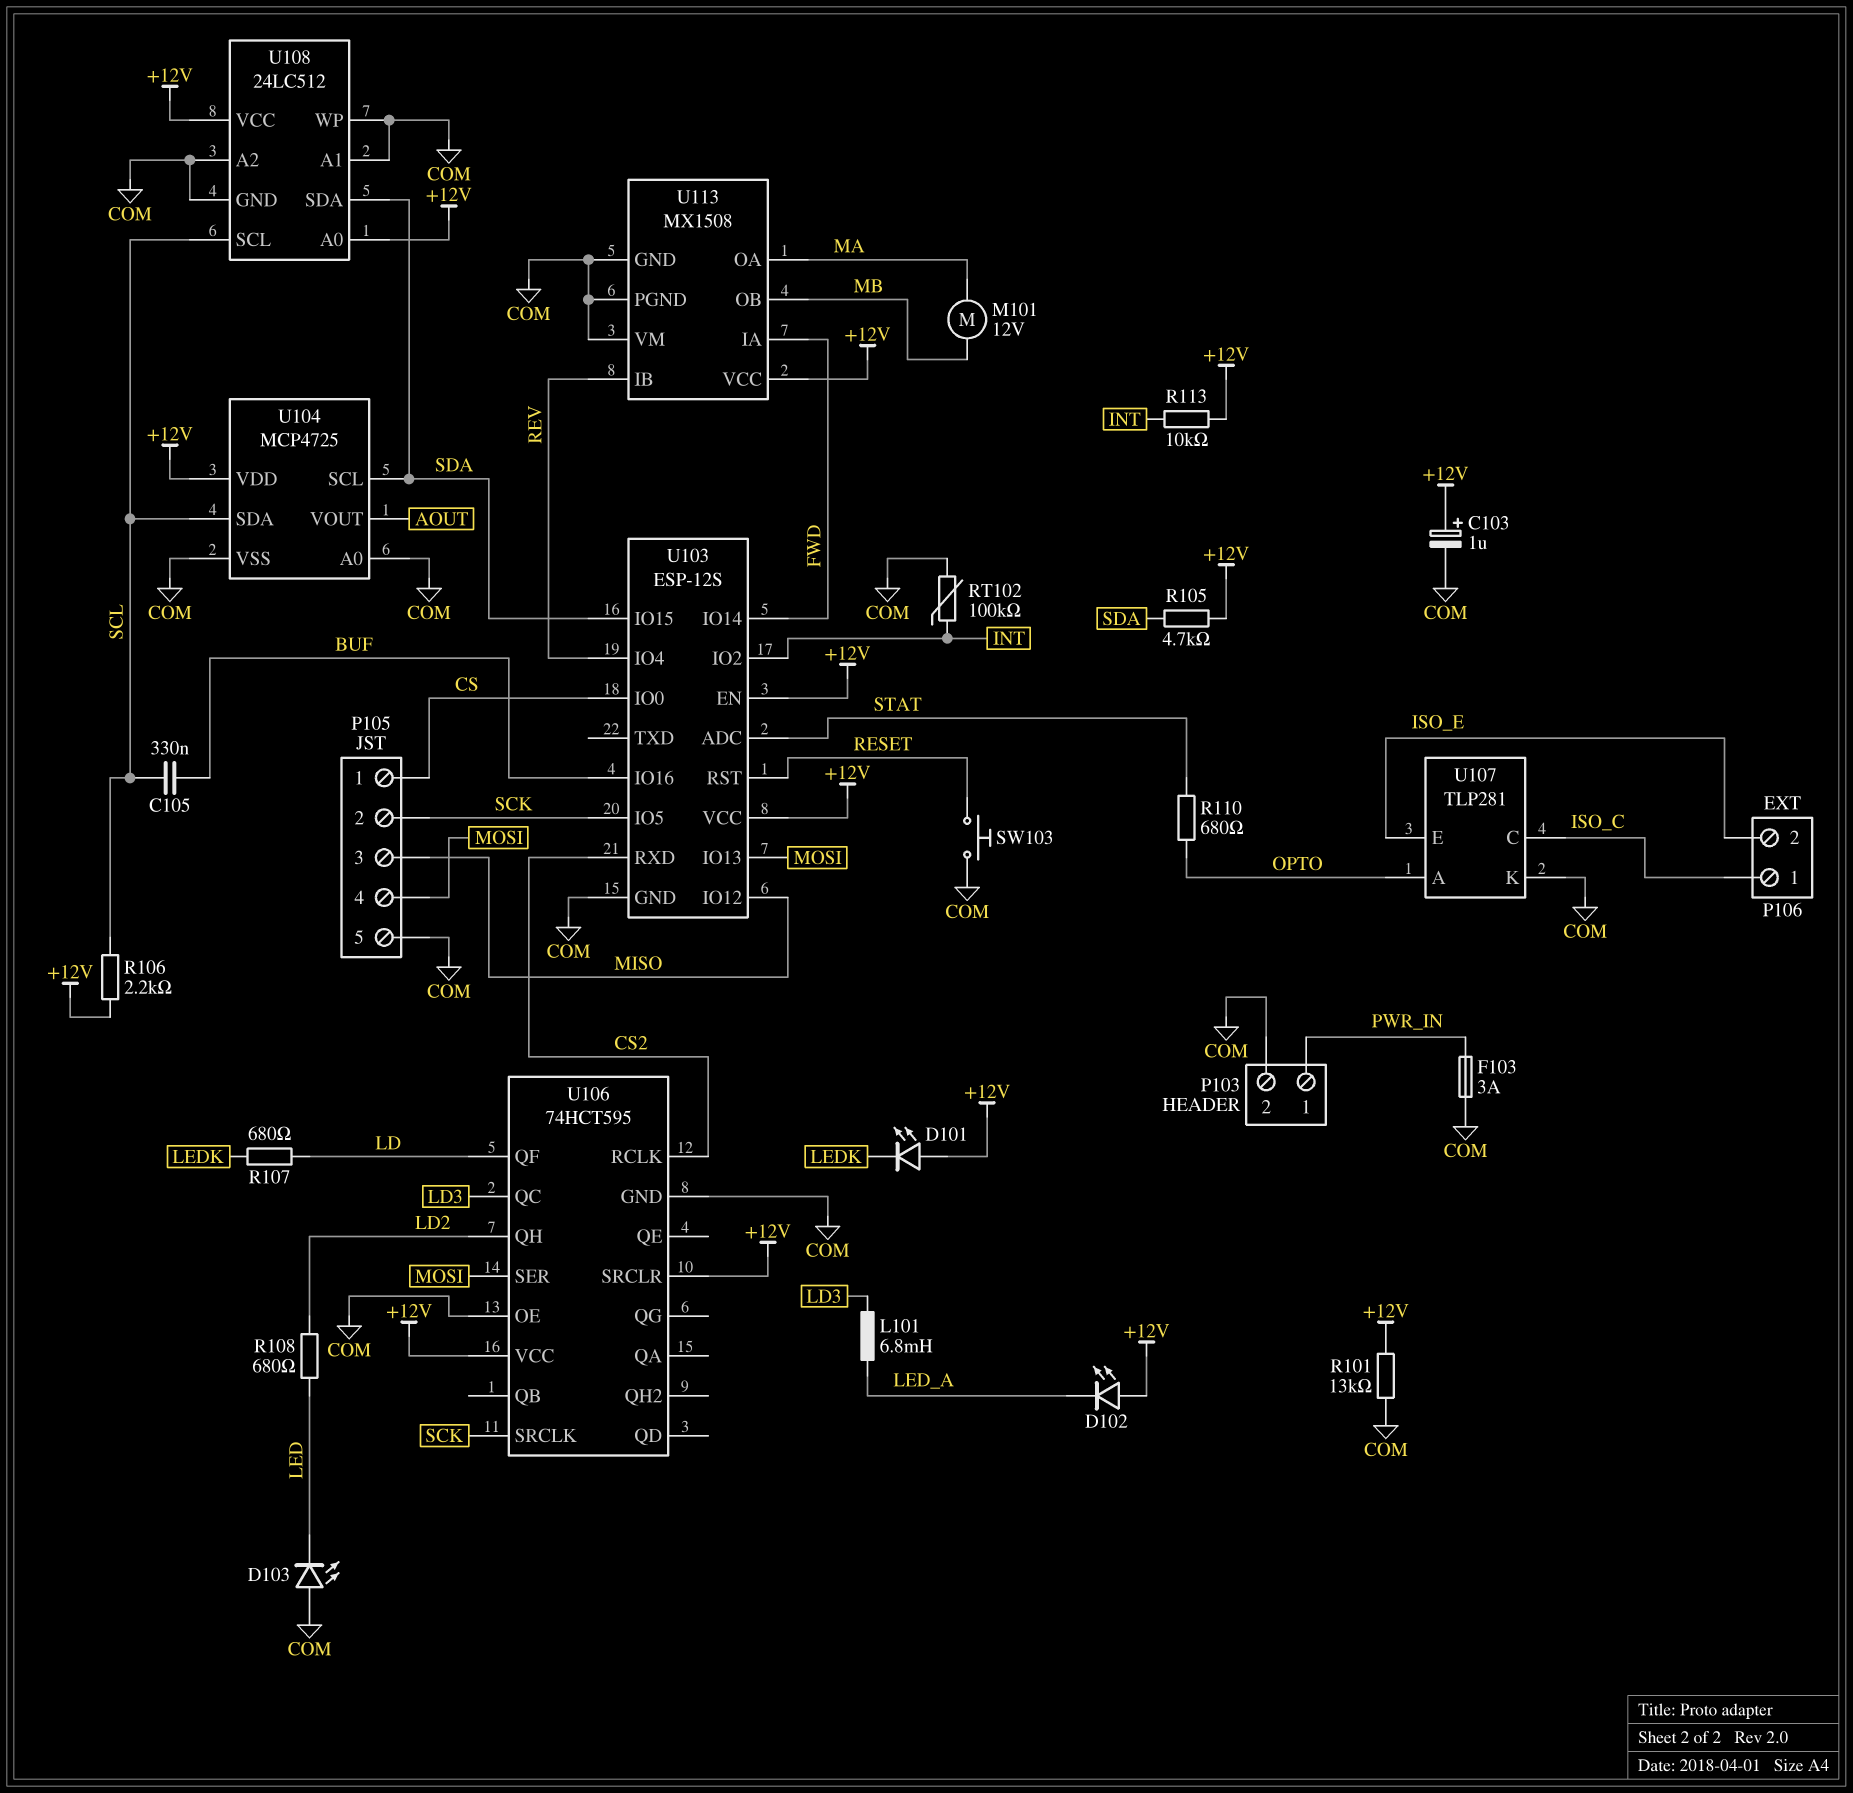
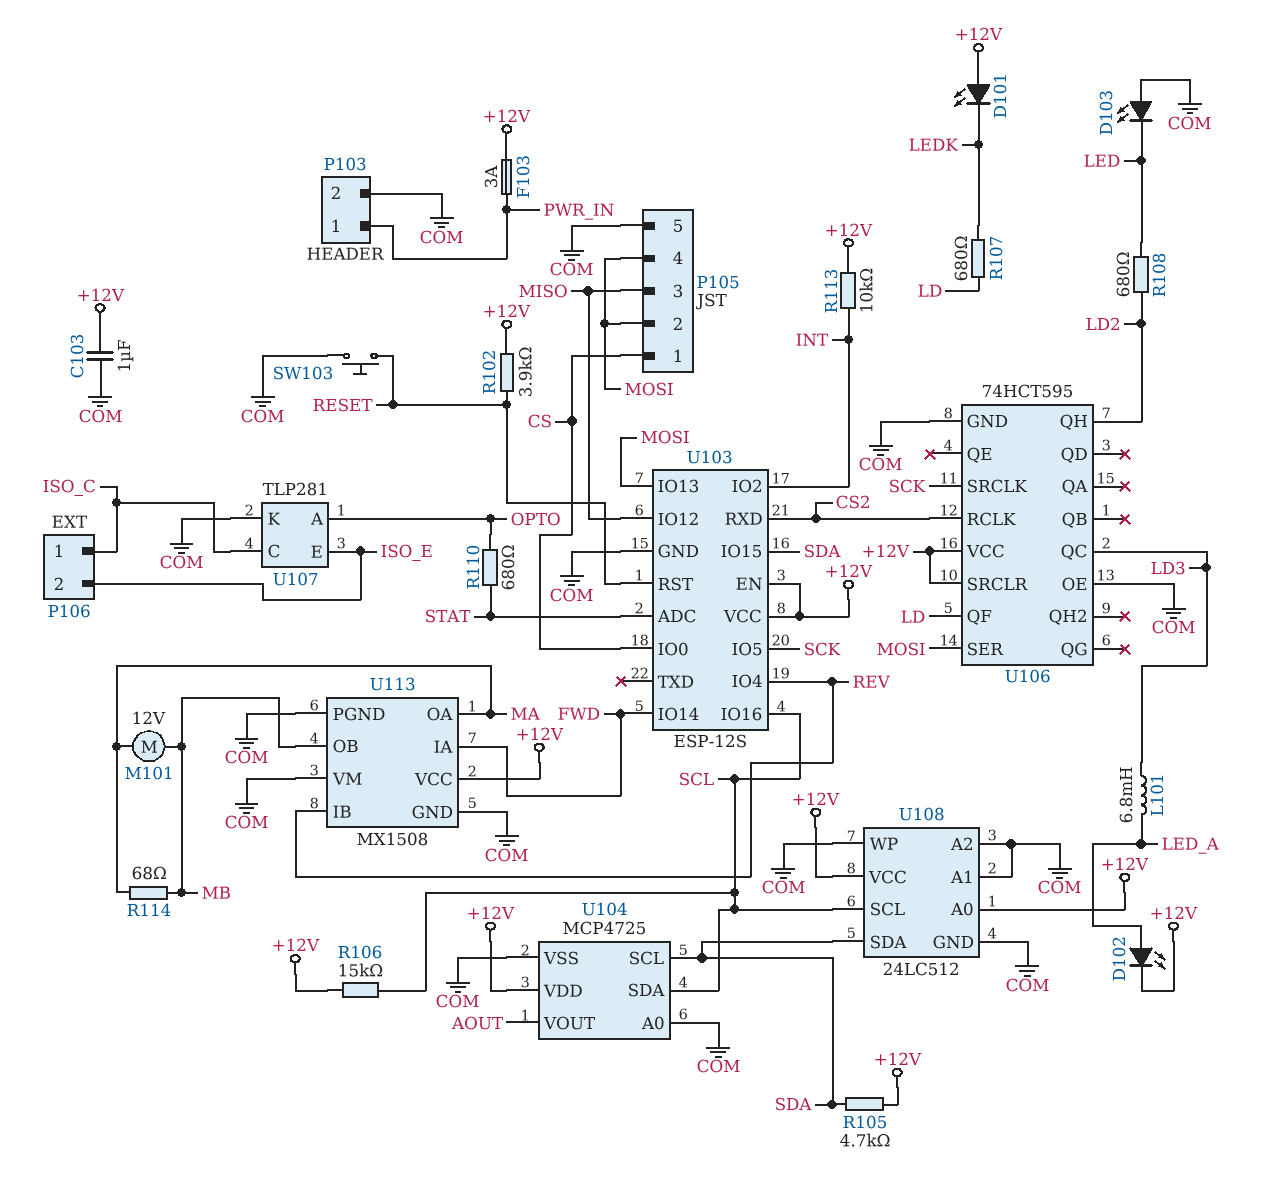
C103: 1uF (plus +12V, minus COM) -> 1uF (+12V, COM)
C105: 330nF (BUF, SCL) -> none
D102: LED (A +12V, K LED_A) -> LED (A LED_A, K +12V)
F103: 3A (COM, PWR_IN) -> 3A (+12V, PWR_IN)
P105 pin 2: SCK -> MOSI
R101: 13k (+12V, COM) -> none
R102: none -> 3.9k (+12V, RESET)
R106: 2.2k (+12V, SCL) -> 15k (+12V, SCL)
R114: none -> 68 (MA, MB)
RT102: 100k (COM, INT) -> none
U103 pin IO16: BUF -> SCL

